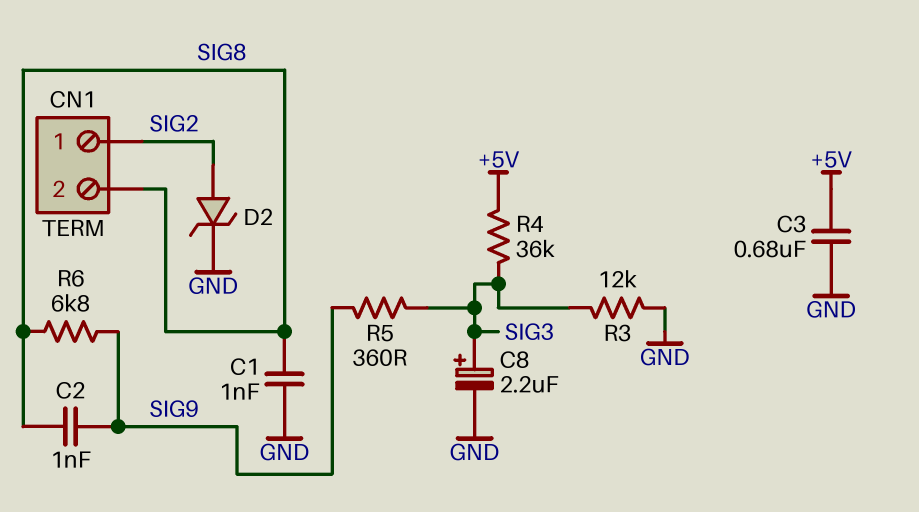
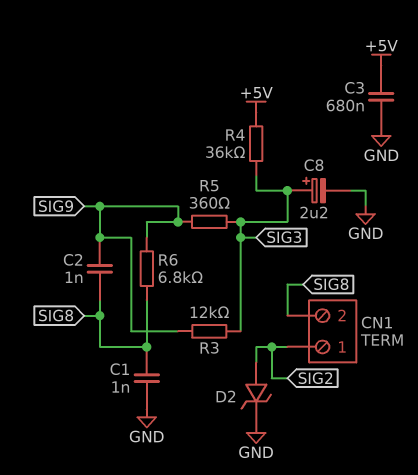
R3: 12k (GND, SIG3) -> 12k (SIG3, SIG9)

